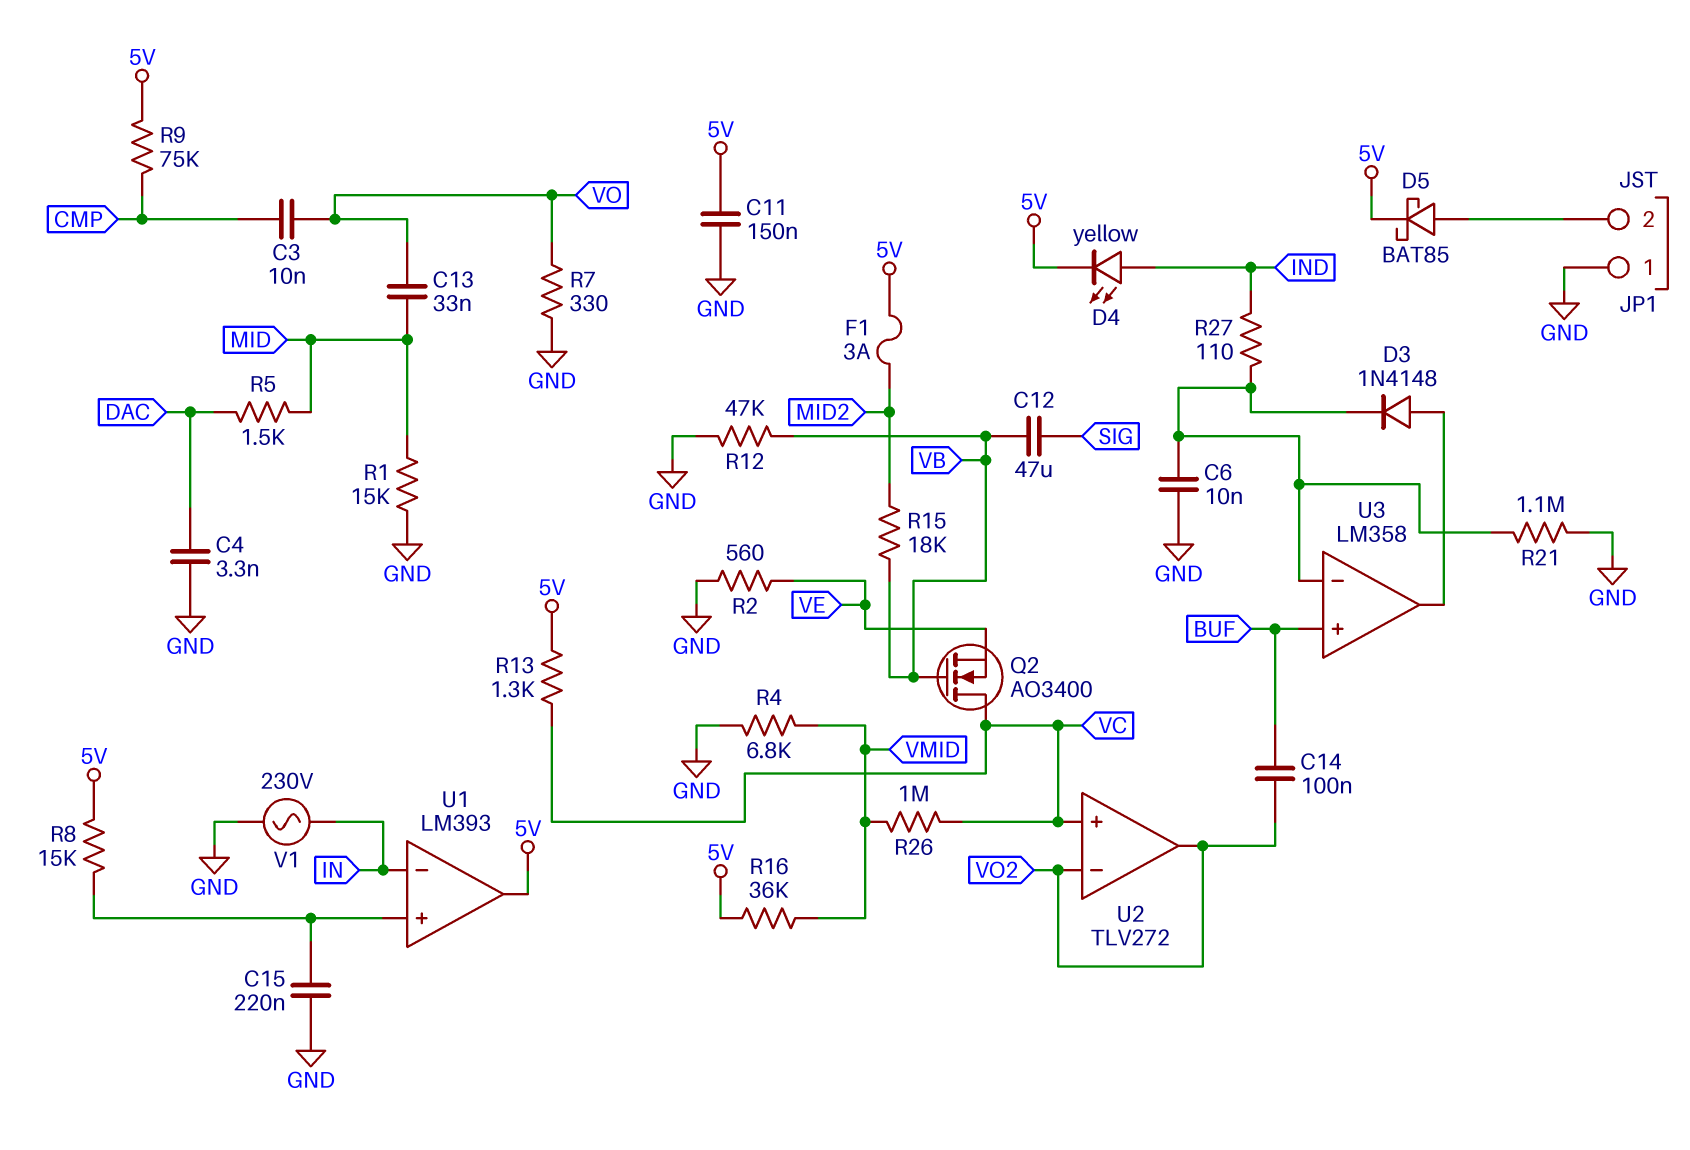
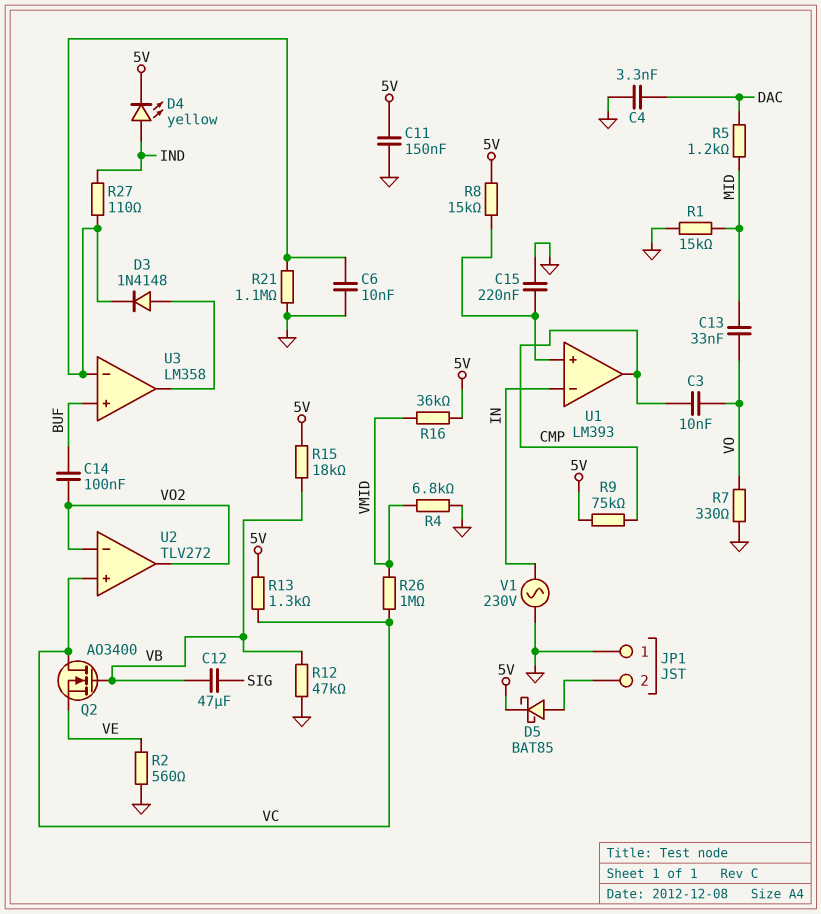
F1: 3A (5V, MID2) -> none
R5: 1.5k (DAC, MID) -> 1.2k (DAC, MID)
R15: 18k (MID2, VB) -> 18k (5V, VB)
U1 pin out: 5V -> CMP

